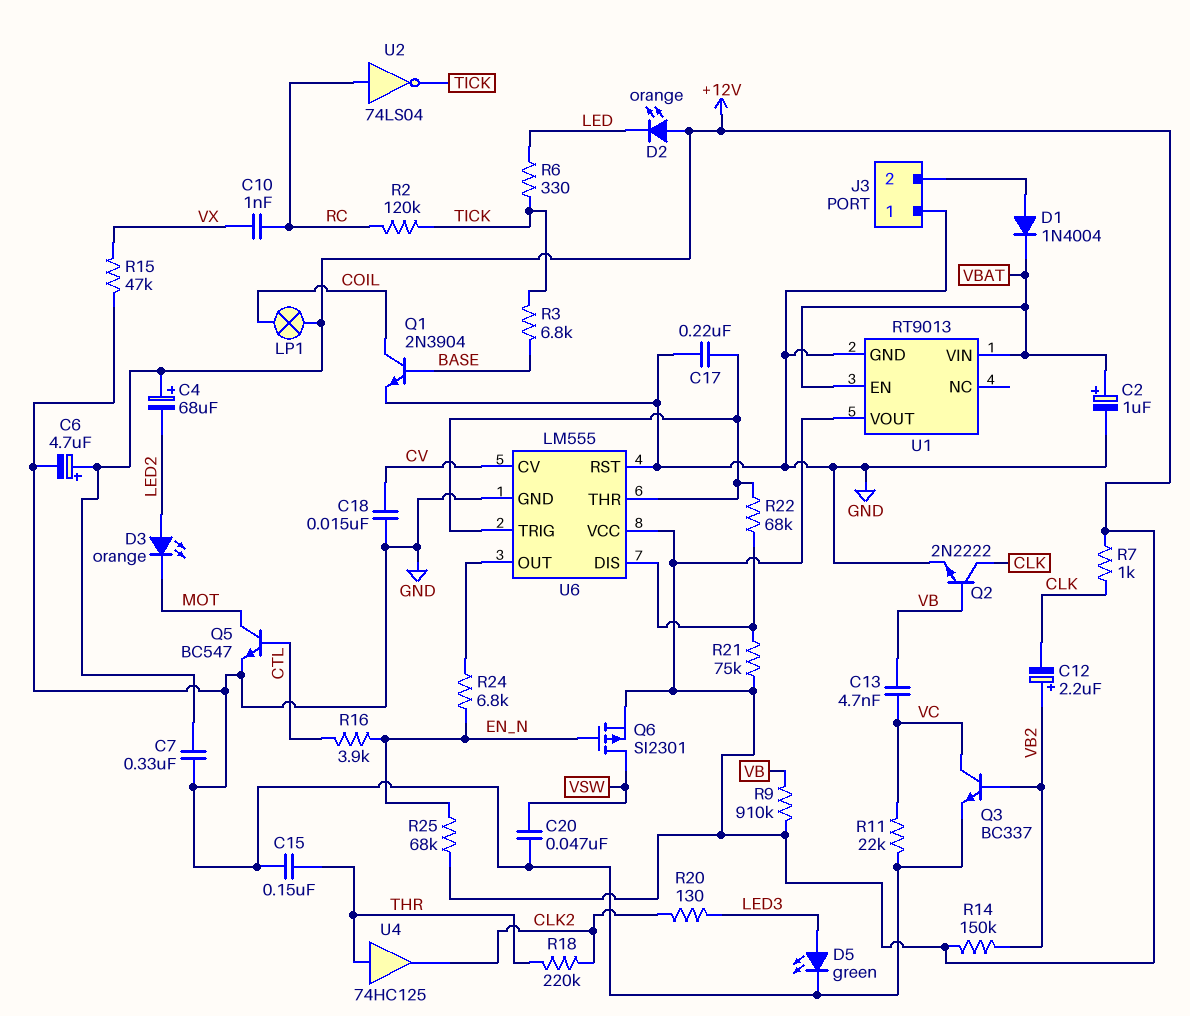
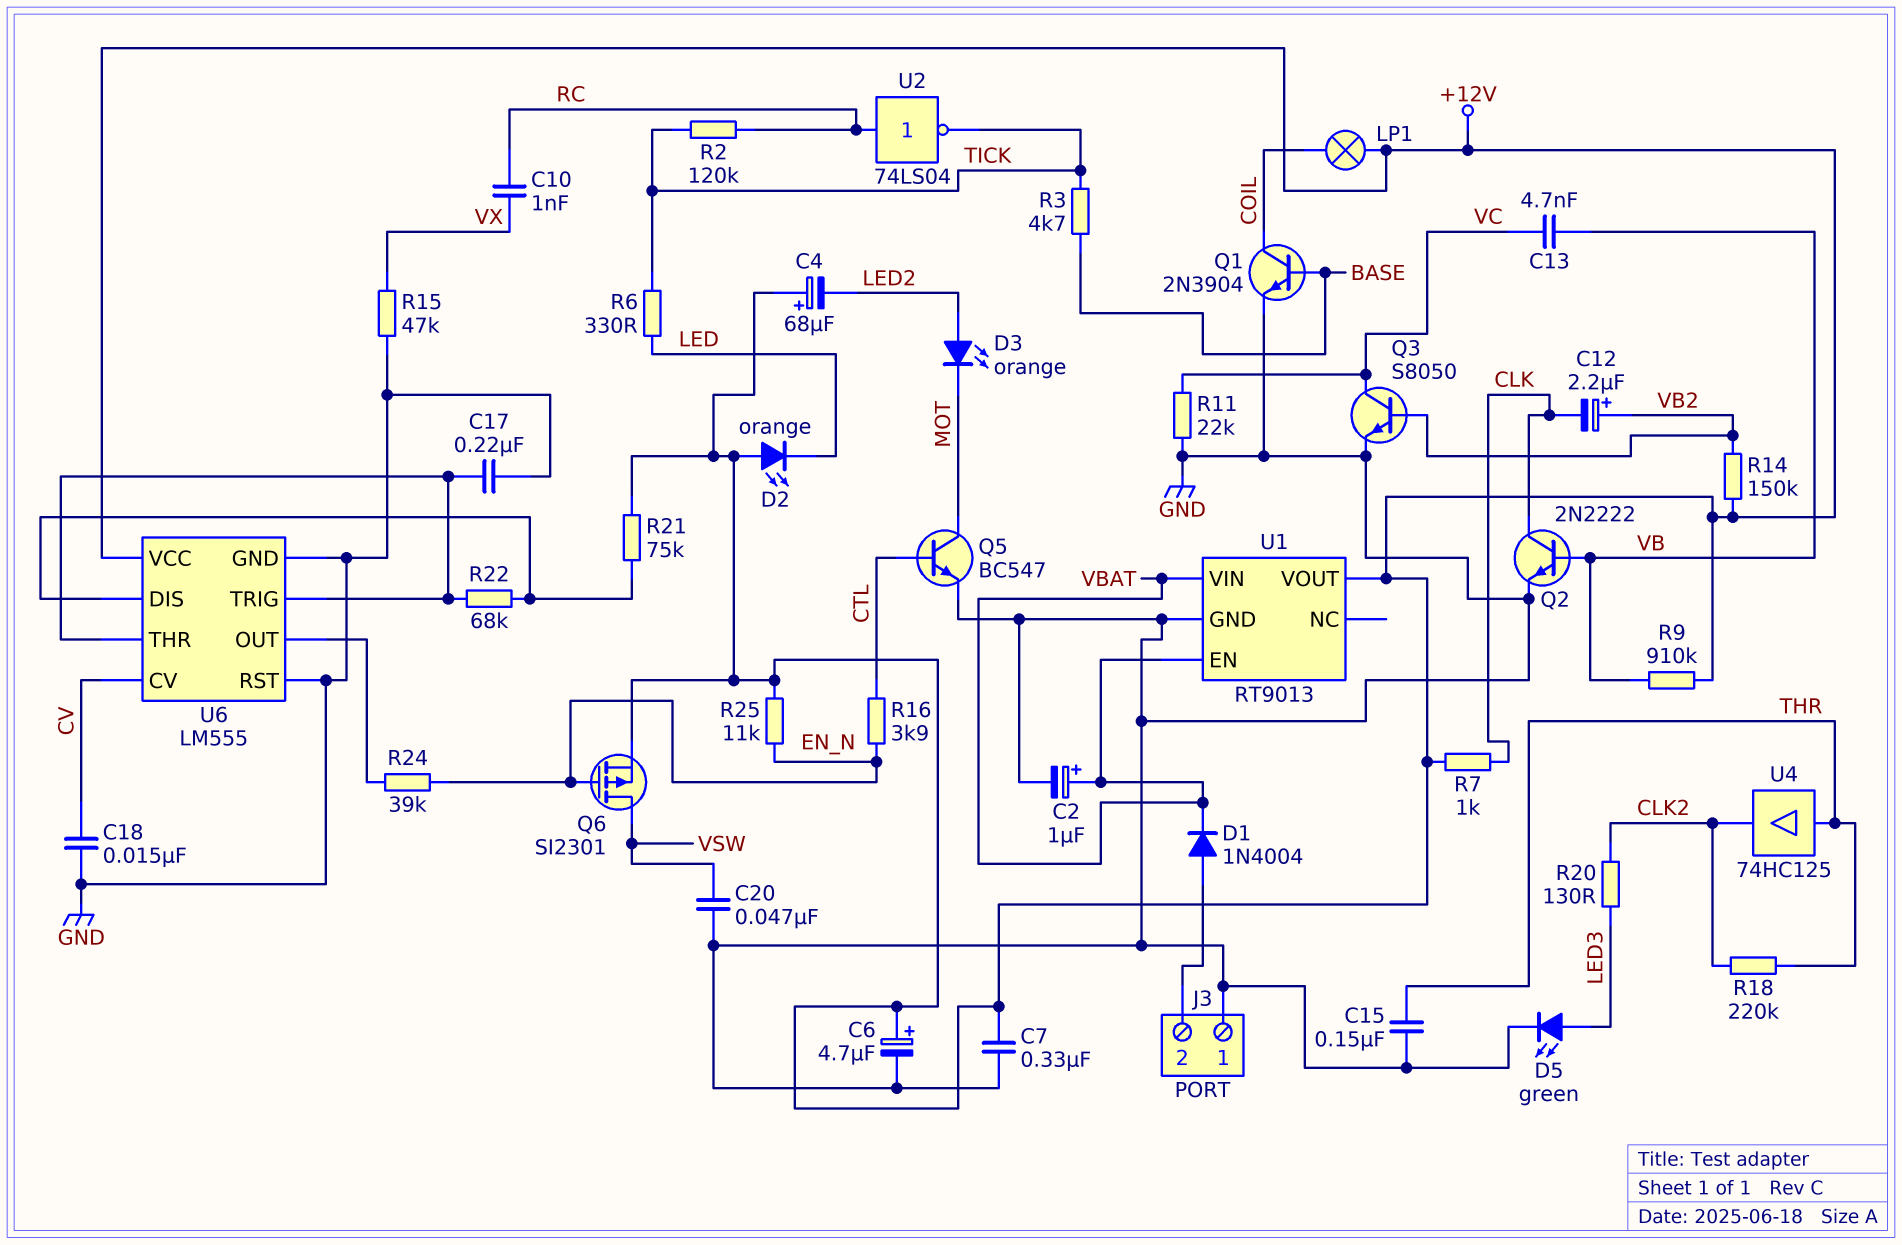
Q3: NPN BC337 (B VB2, C VC, E GND) -> NPN S8050 (B VB2, C VC, E GND)
R3: 6.8k (BASE, TICK) -> 4.7k (BASE, TICK)
R24: 6.8k (EN_N, U6/OUT) -> 39k (EN_N, U6/OUT)
R25: 68k (+12V, EN_N) -> 11k (+12V, EN_N)

